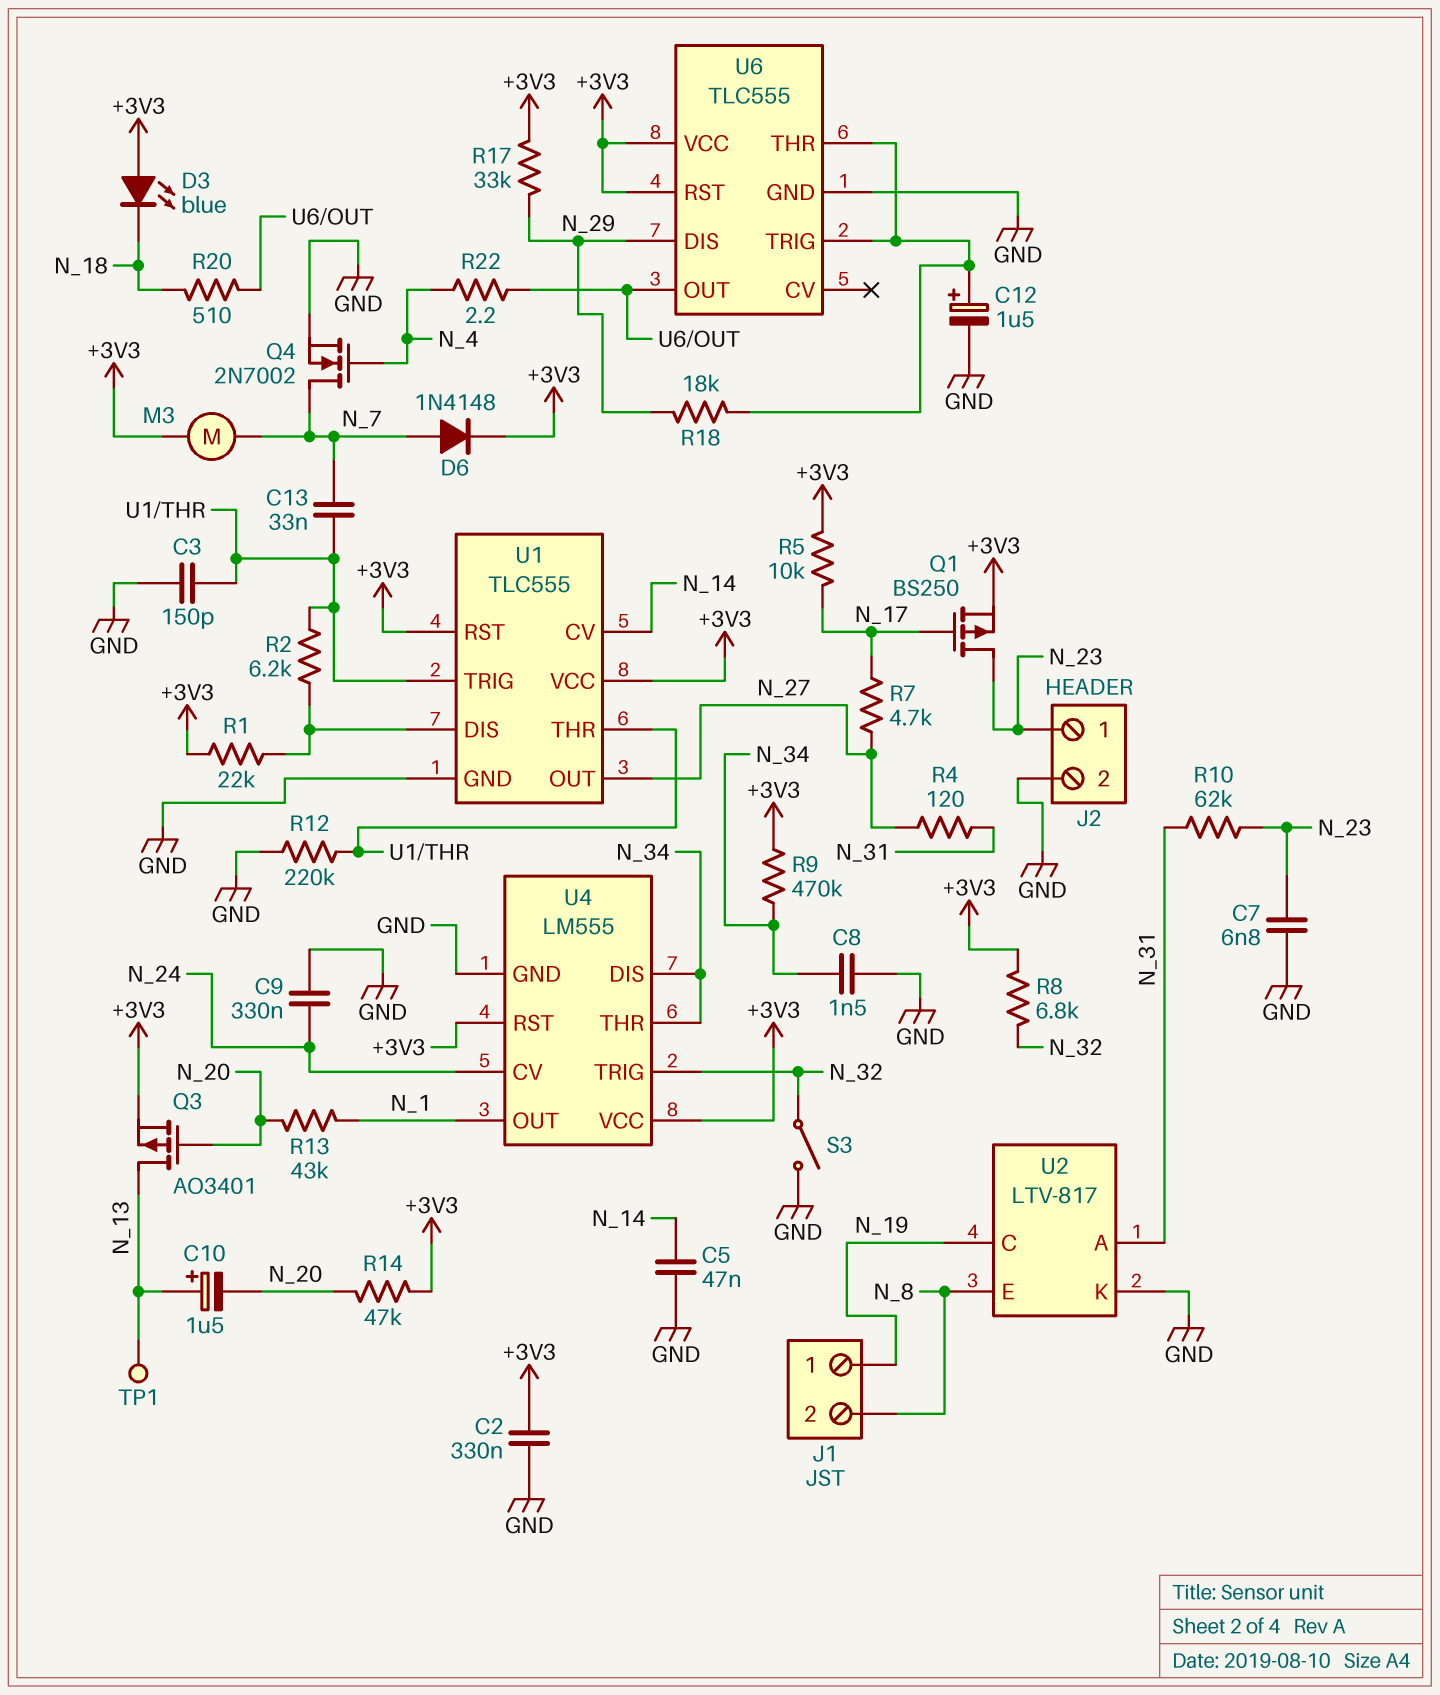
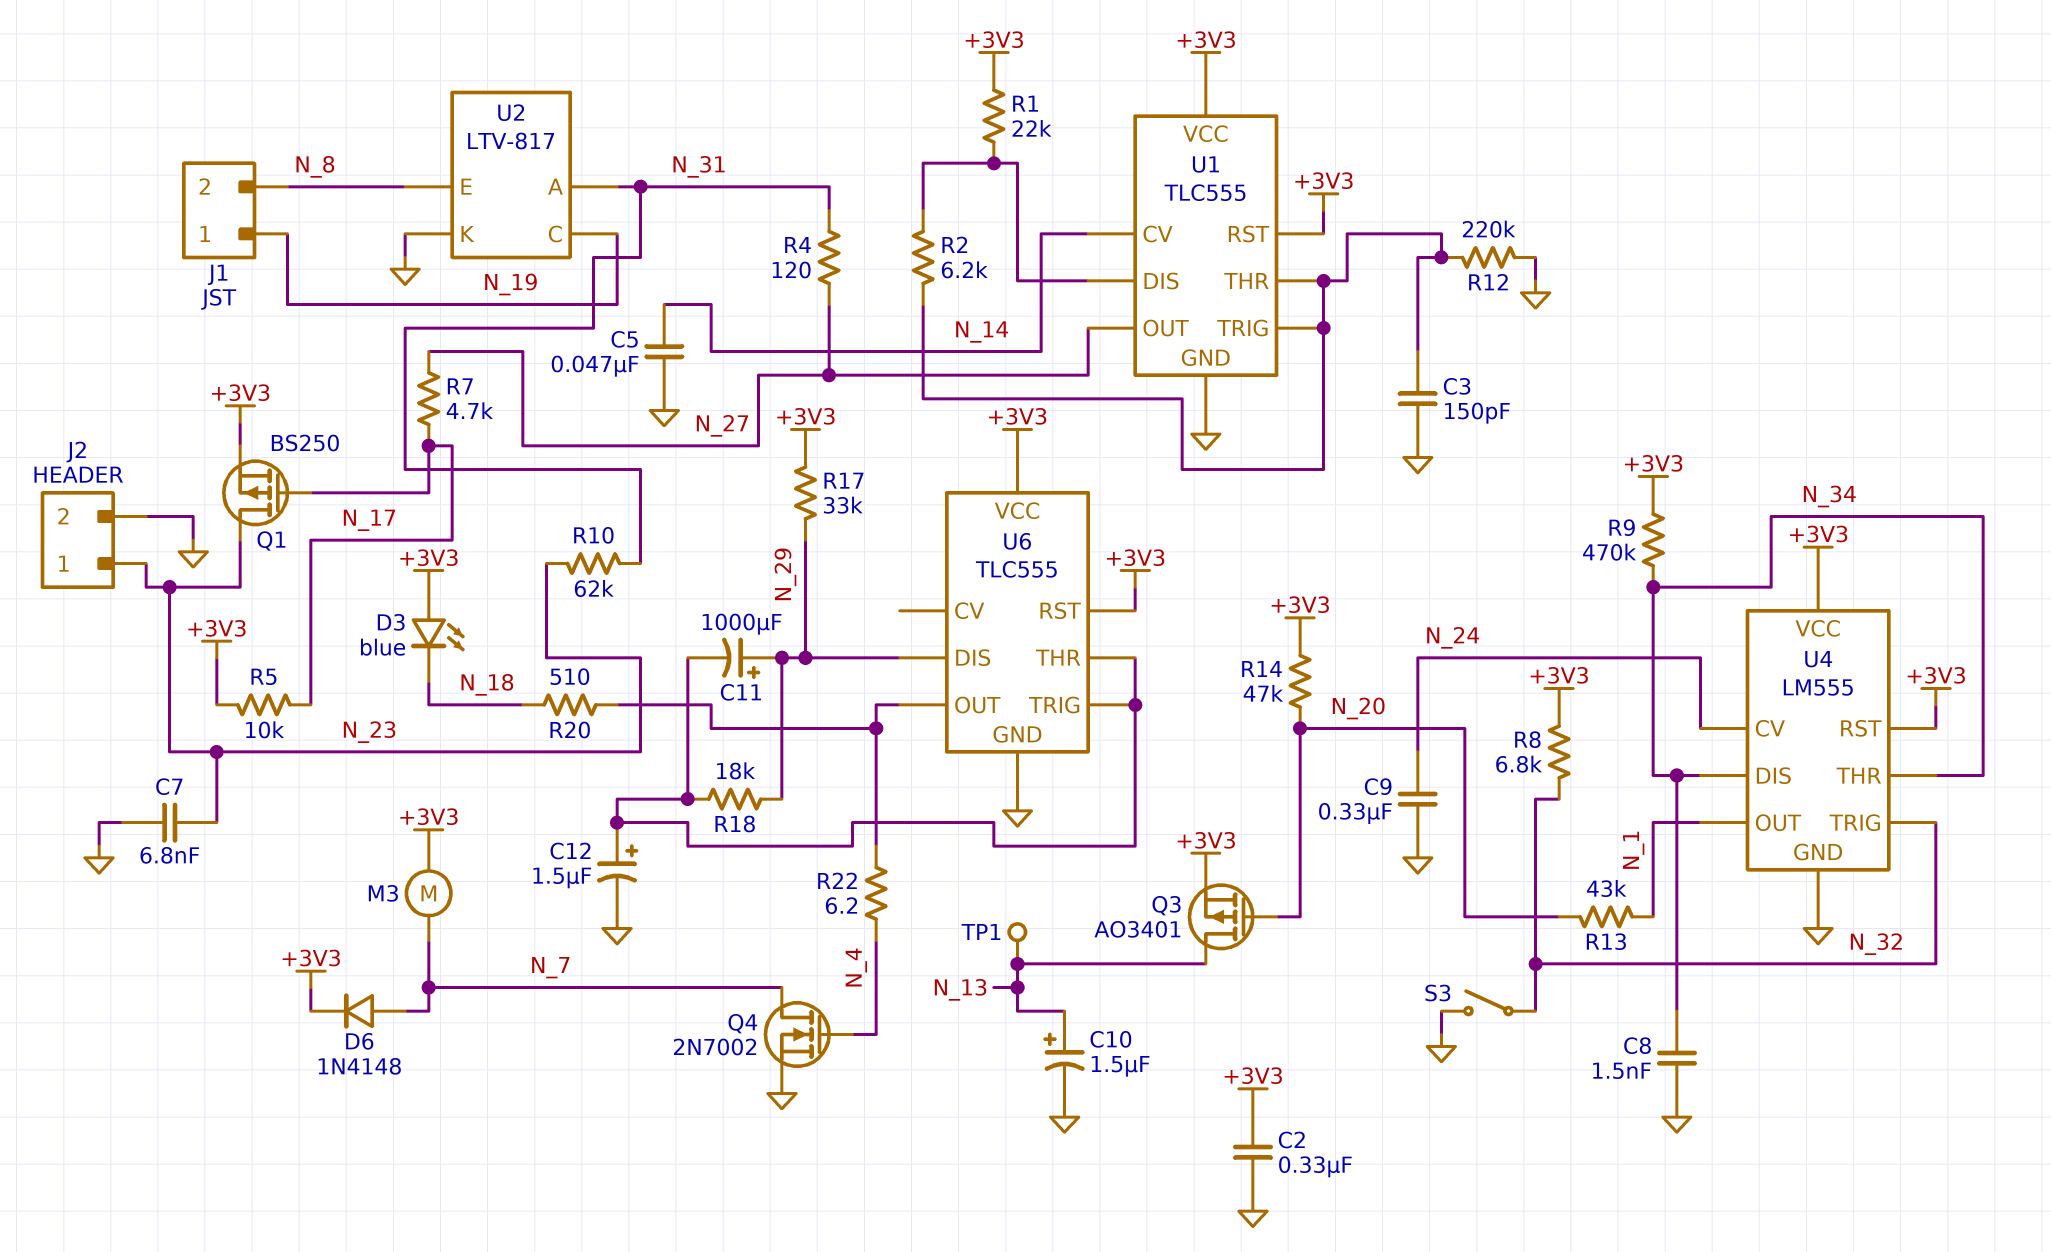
C10: 1.5uF (plus N_13, minus N_20) -> 1.5uF (plus N_13, minus GND)
C11: none -> 1000uF (plus N_29, minus U6/THR)
C13: 33nF (N_7, U1/THR) -> none
R22: 2.2 (N_4, U6/OUT) -> 6.2 (N_4, U6/OUT)

